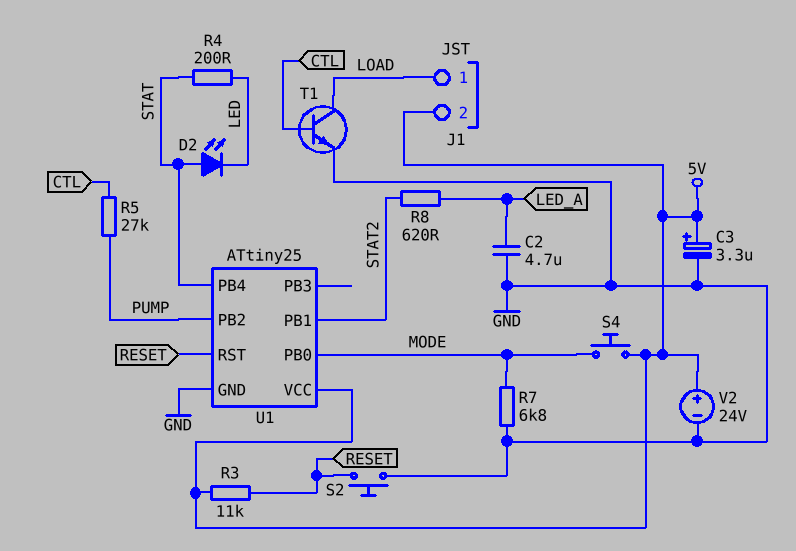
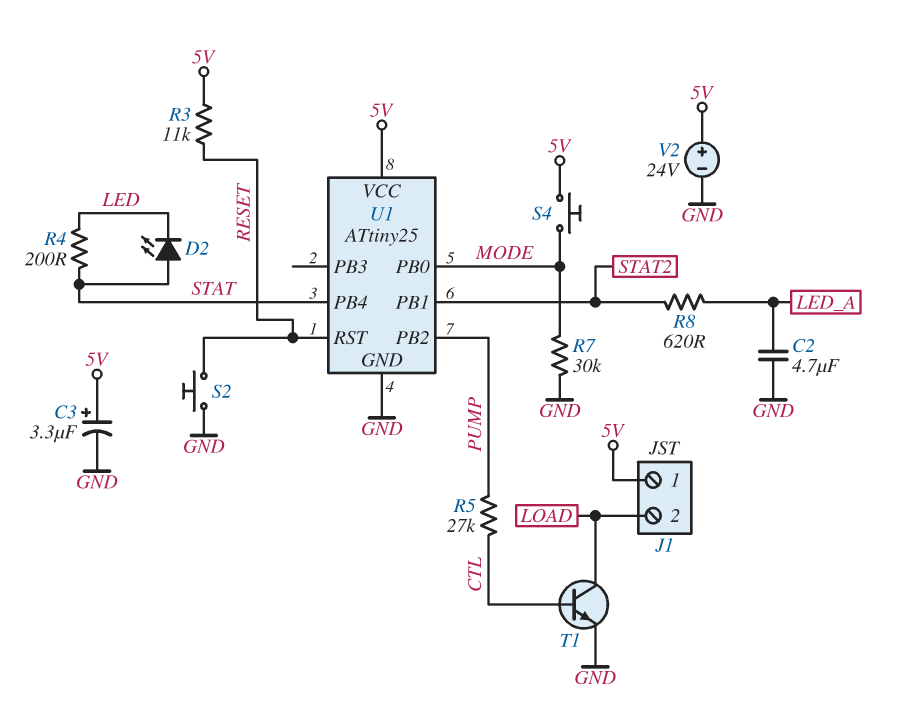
J1 pin 1: LOAD -> 5V
J1 pin 2: 5V -> LOAD
R7: 6.8k (GND, MODE) -> 30k (GND, MODE)

